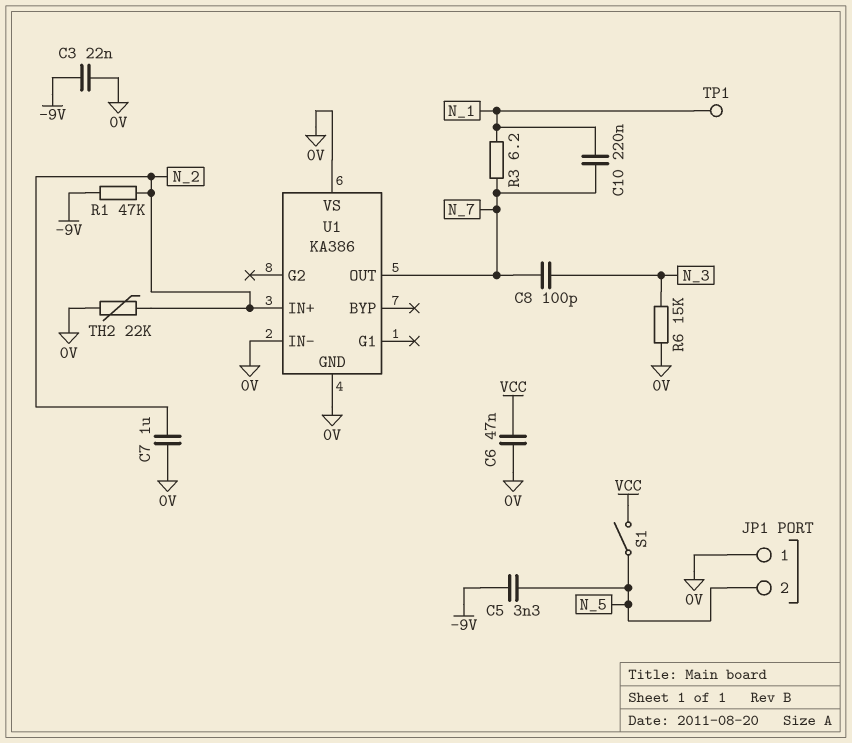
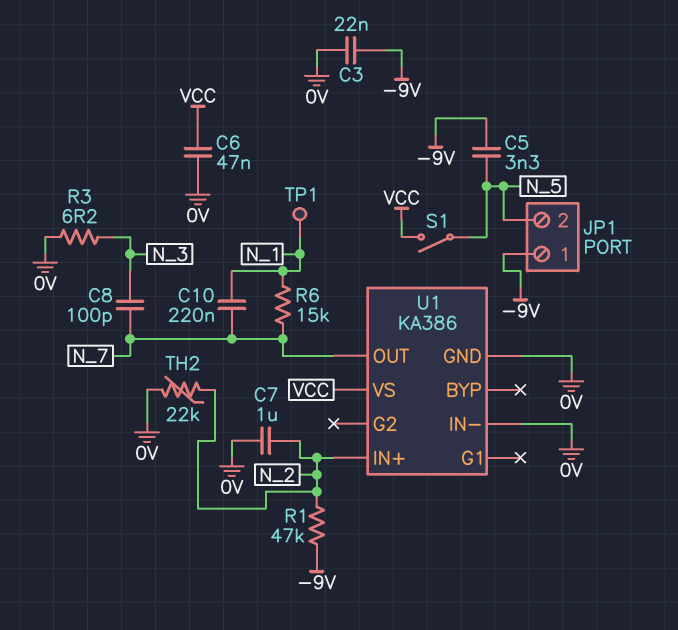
JP1 pin 1: 0V -> -9V
R3: 6.2 (N_1, N_7) -> 6.2 (0V, N_3)
R6: 15k (0V, N_3) -> 15k (N_1, N_7)
U1 pin VS: 0V -> VCC

